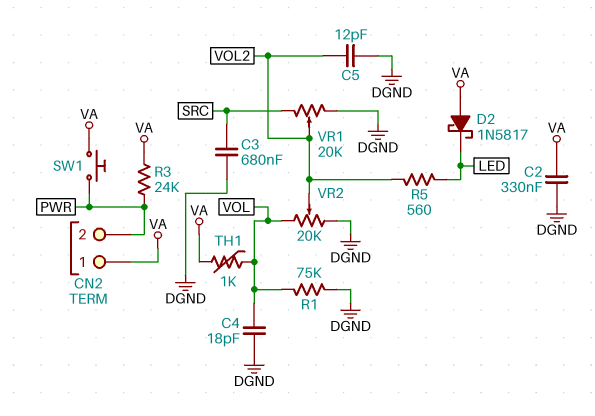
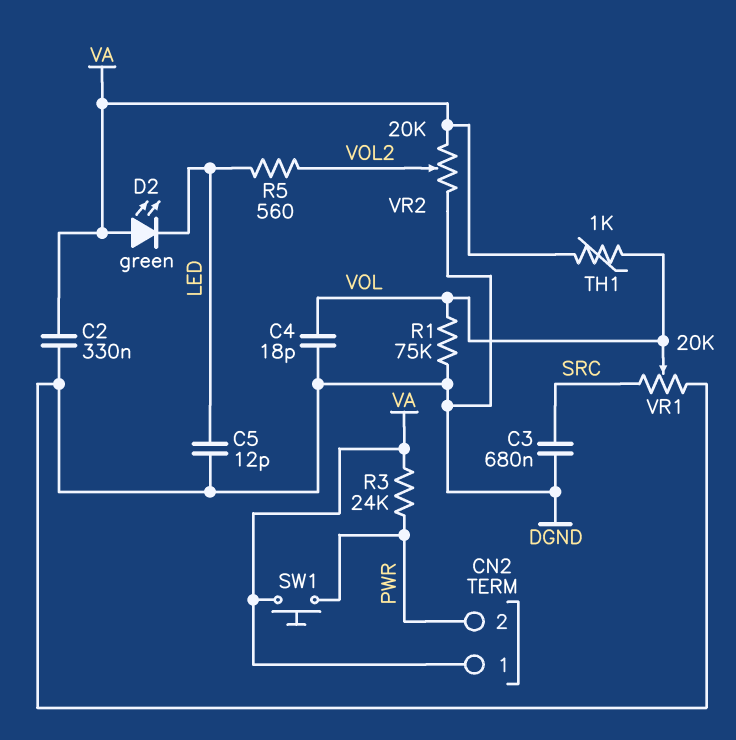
C5: 12pF (DGND, VOL2) -> 12pF (DGND, LED)
D2: schottky 1N5817 (A VA, K LED) -> LED green (A VA, K LED)
VR1: 20k (DGND, SRC, wiper VOL2) -> 20k (DGND, SRC, wiper VOL)
VR2: 20k (DGND, VOL, wiper VOL2) -> 20k (DGND, VA, wiper VOL2)

